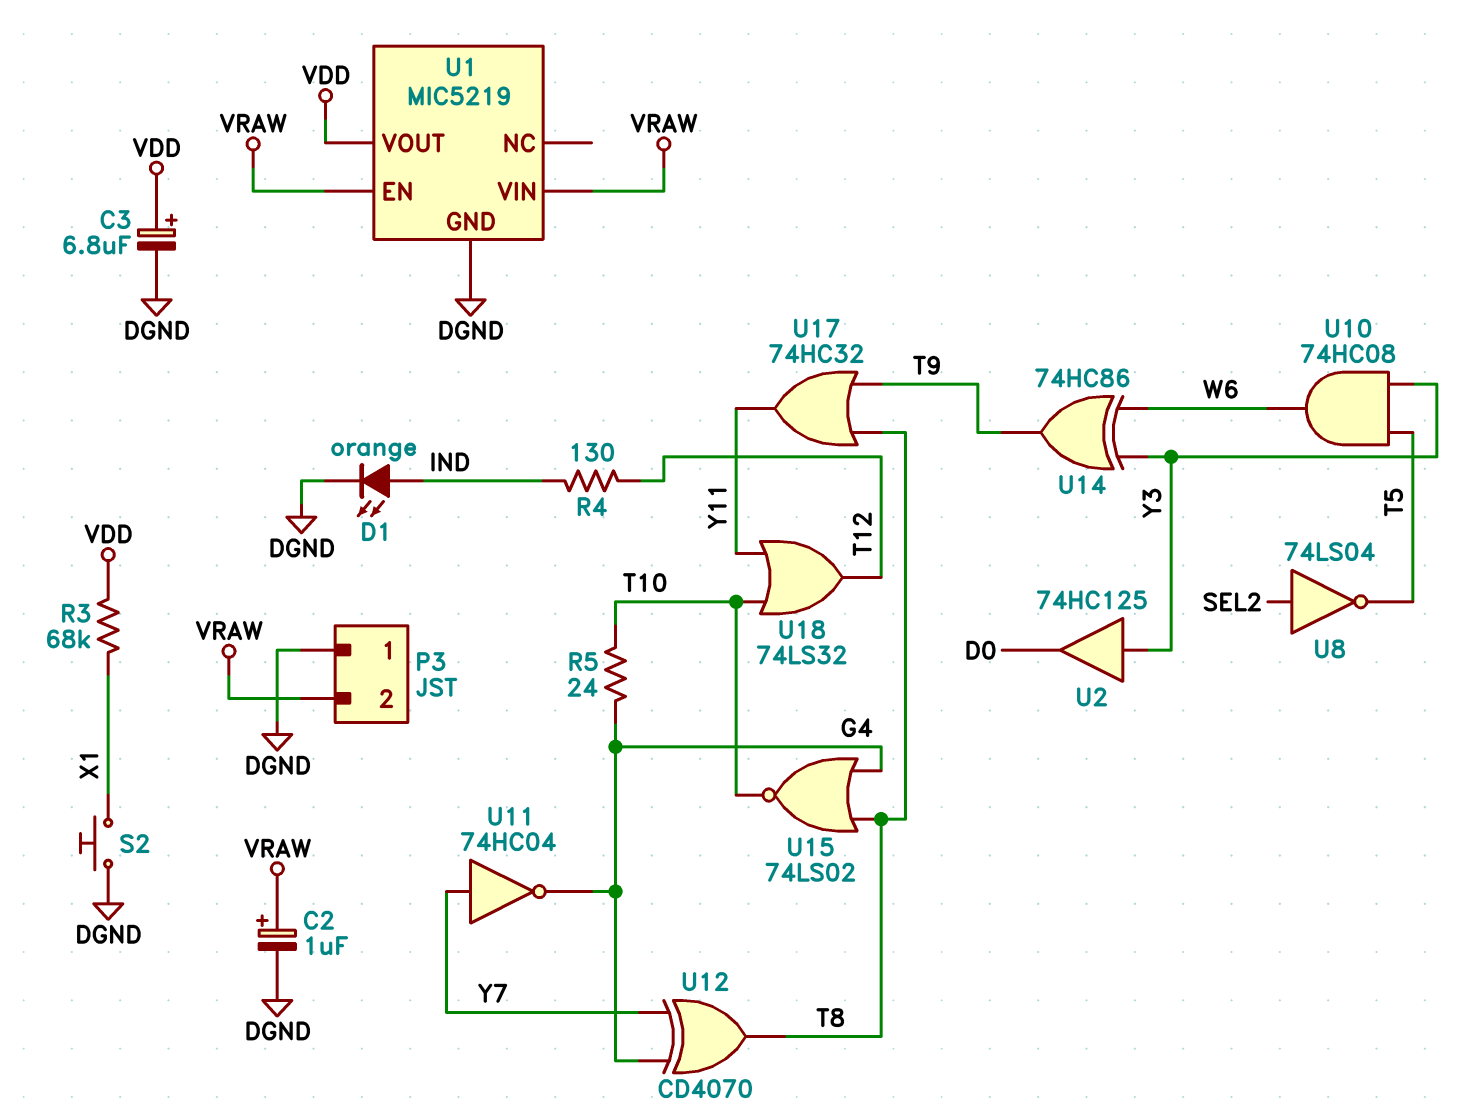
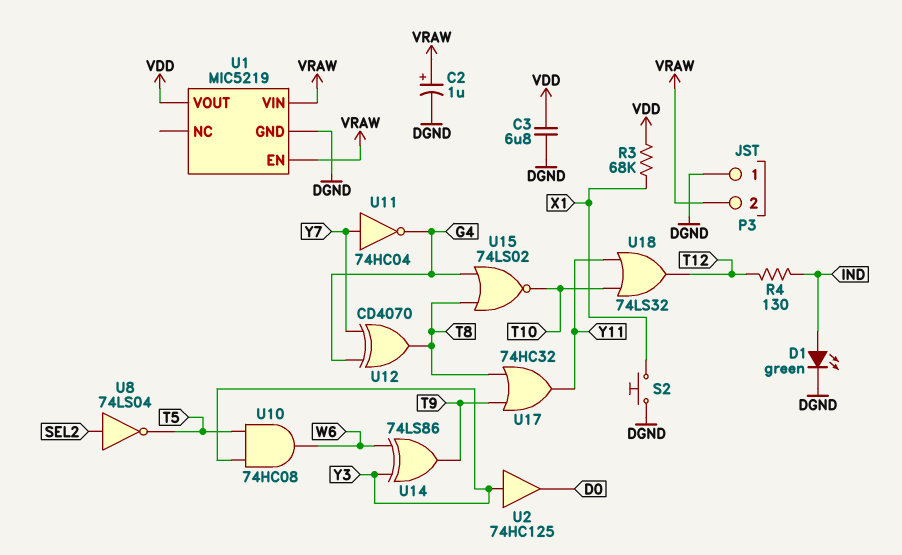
C3: 6.8uF (plus VDD, minus DGND) -> 6.8uF (DGND, VDD)
D1: LED orange (A IND, K DGND) -> LED green (A IND, K DGND)
R5: 24 (G4, T10) -> none
U14: XOR 74HC86 (in W6, in Y3, out T9) -> XOR 74LS86 (in W6, in Y3, out T9)

